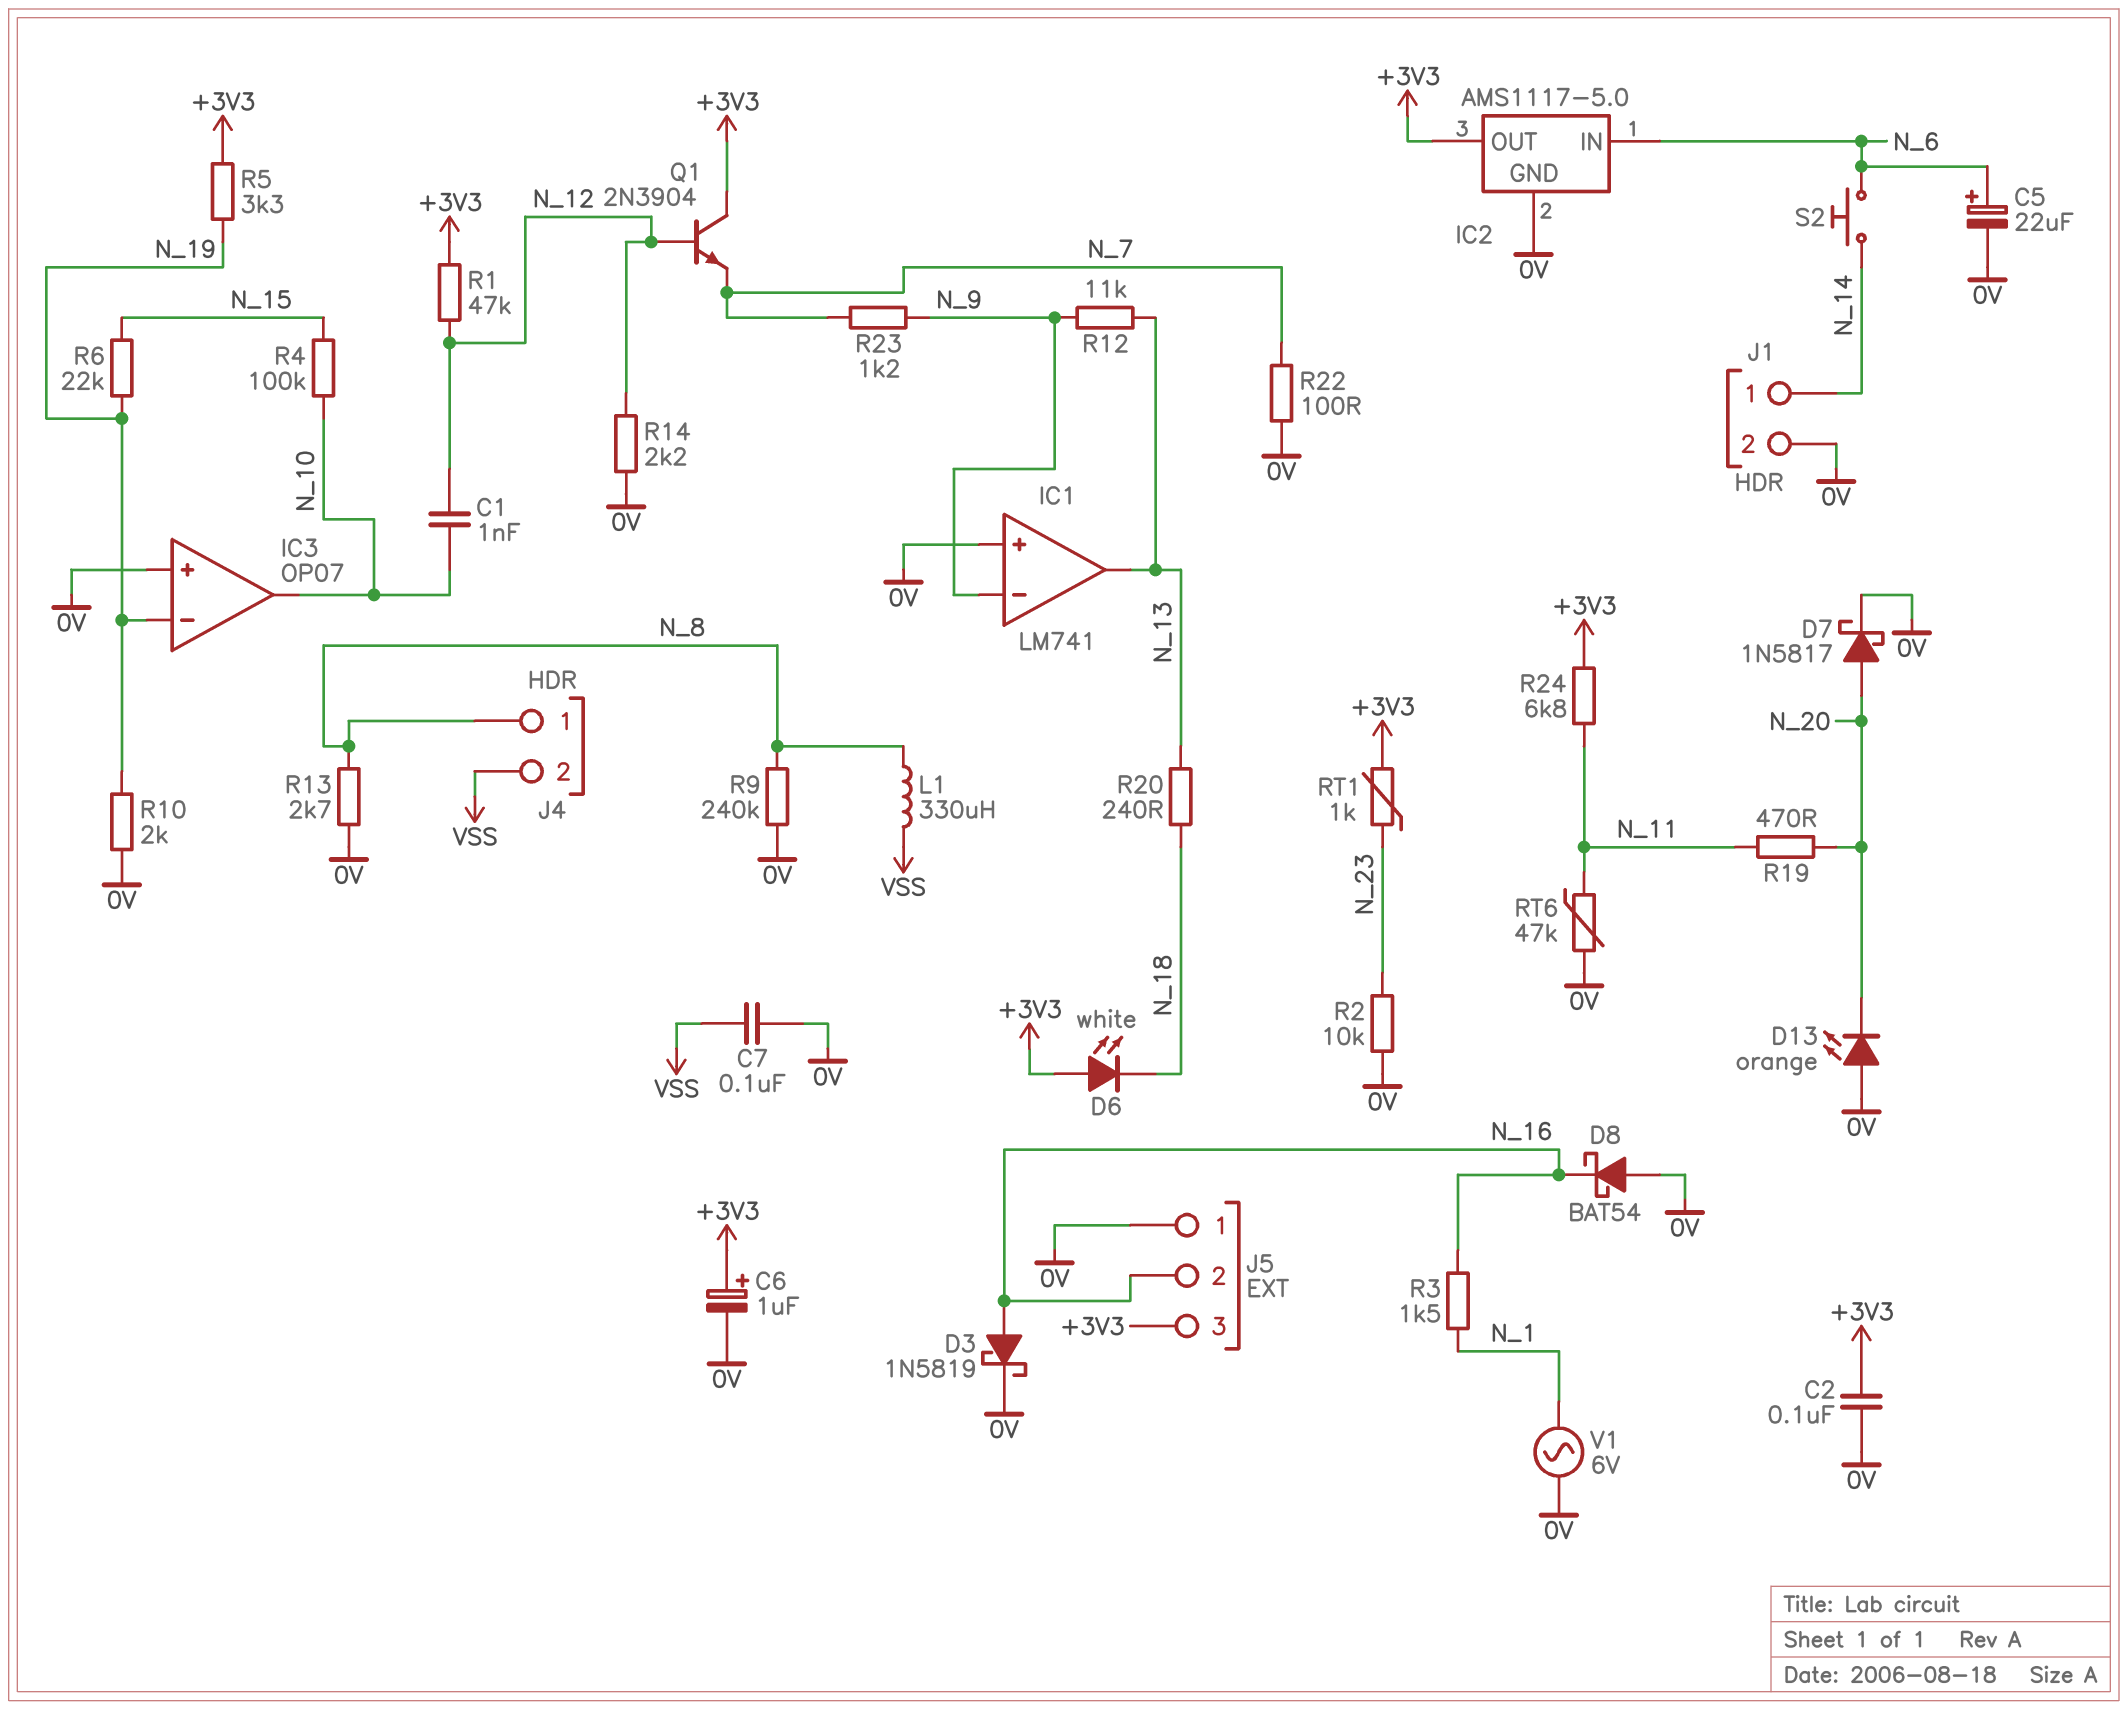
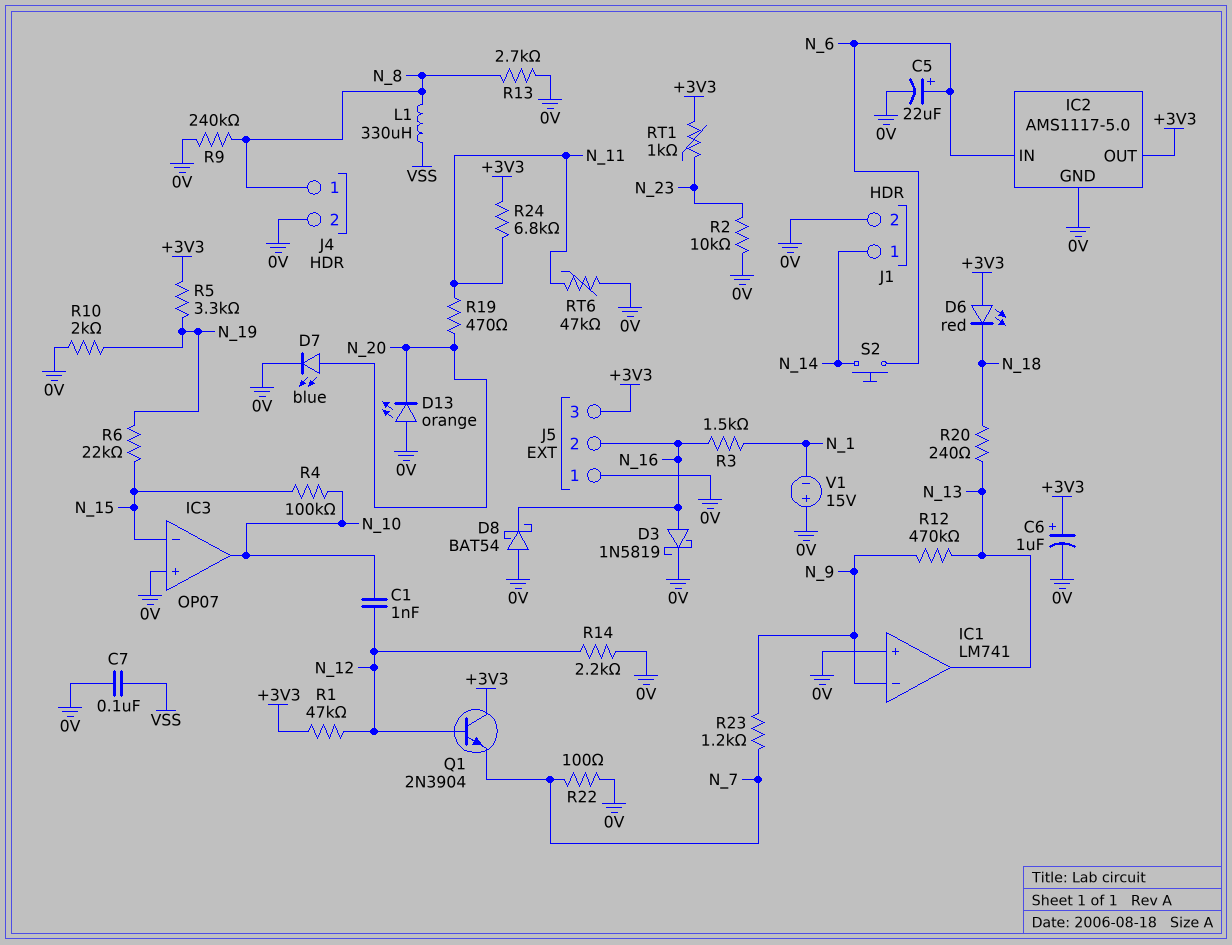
C2: 100nF (+3V3, 0V) -> none
D6: LED white (A +3V3, K N_18) -> LED red (A +3V3, K N_18)
D7: schottky 1N5817 (A N_20, K 0V) -> LED blue (A N_20, K 0V)
IC3 pin in-: N_19 -> N_15
J4 pin 2: VSS -> 0V
R12: 11k (N_9, N_13) -> 470k (N_9, N_13)
V1: AC 6V (0V, N_1) -> 15V (plus 0V, minus N_1)

